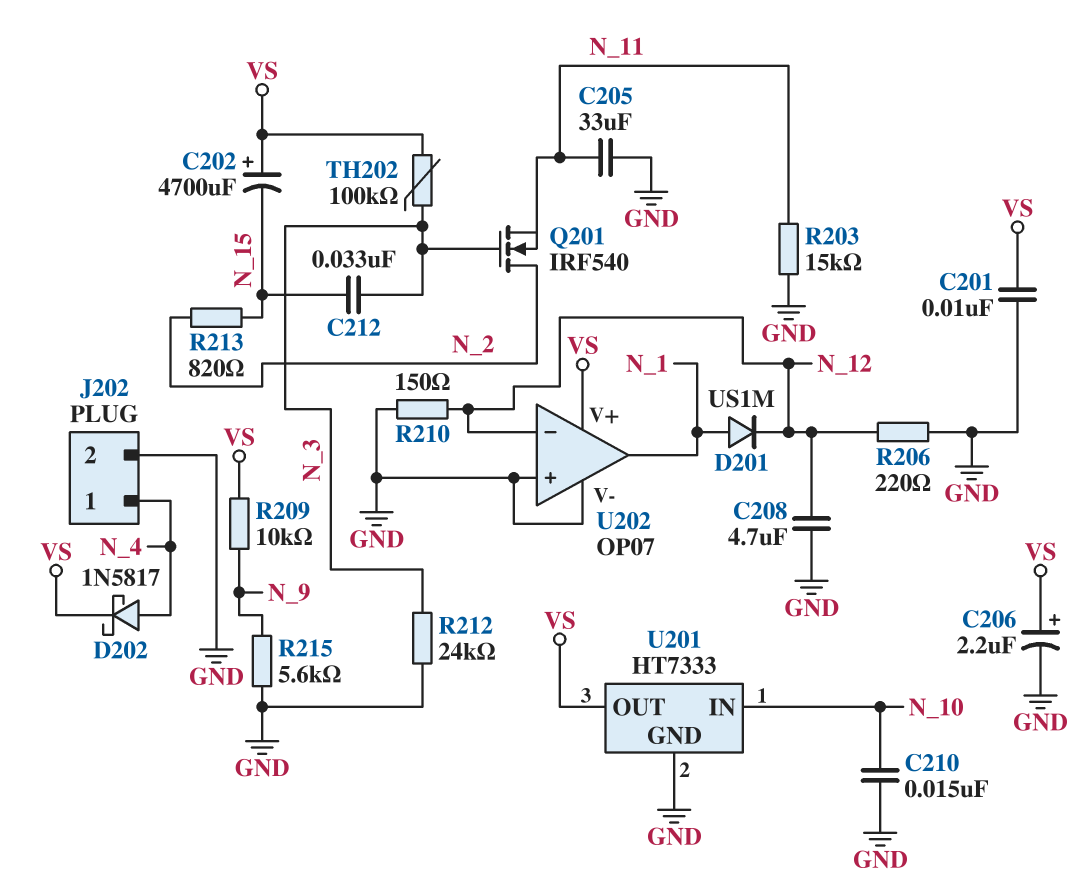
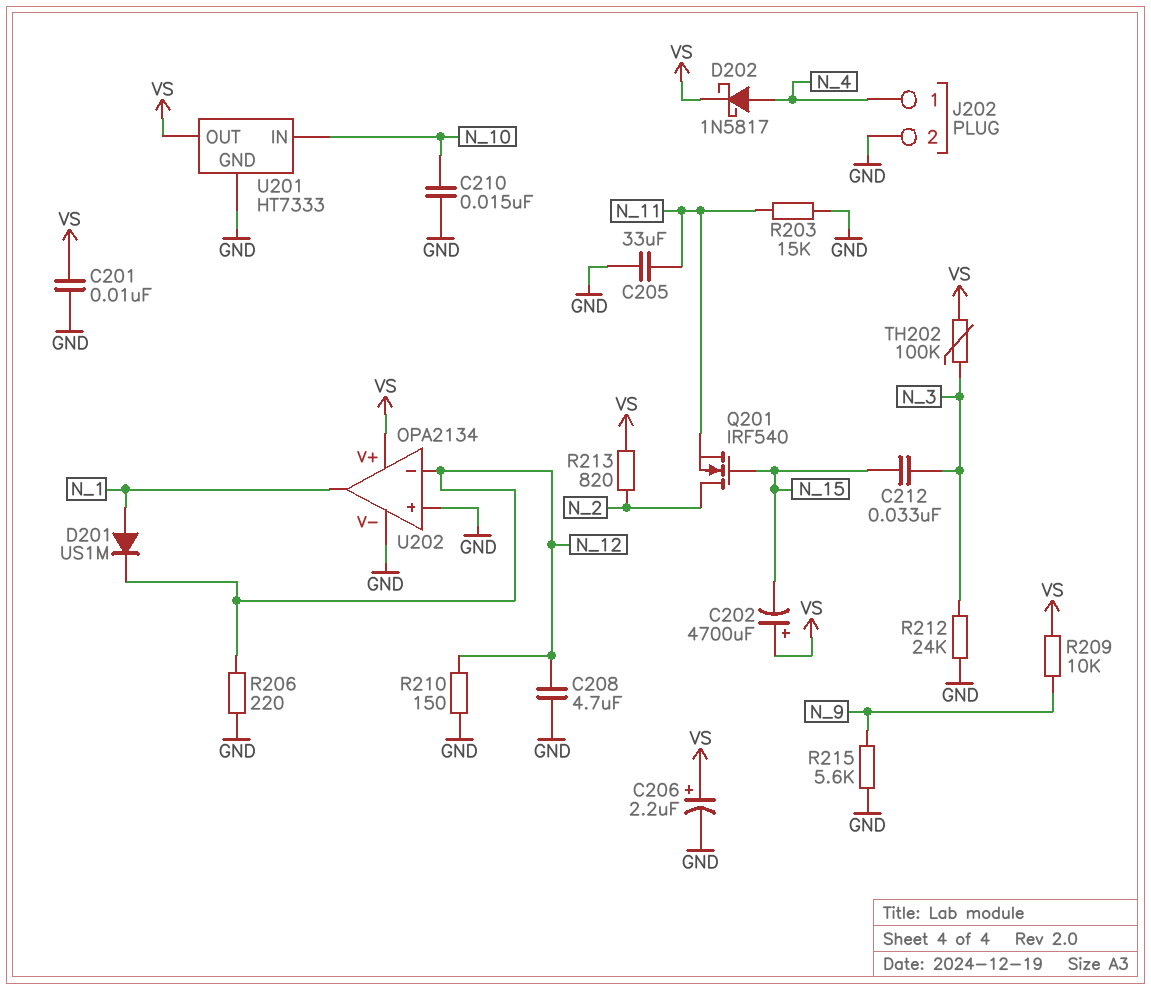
Q201: NMOS IRF540 (G N_3, D N_2, S N_11) -> NMOS IRF540 (G N_15, D N_2, S N_11)
R213: 820 (N_2, N_15) -> 820 (N_2, VS)
U202: OP07 -> OPA2134

